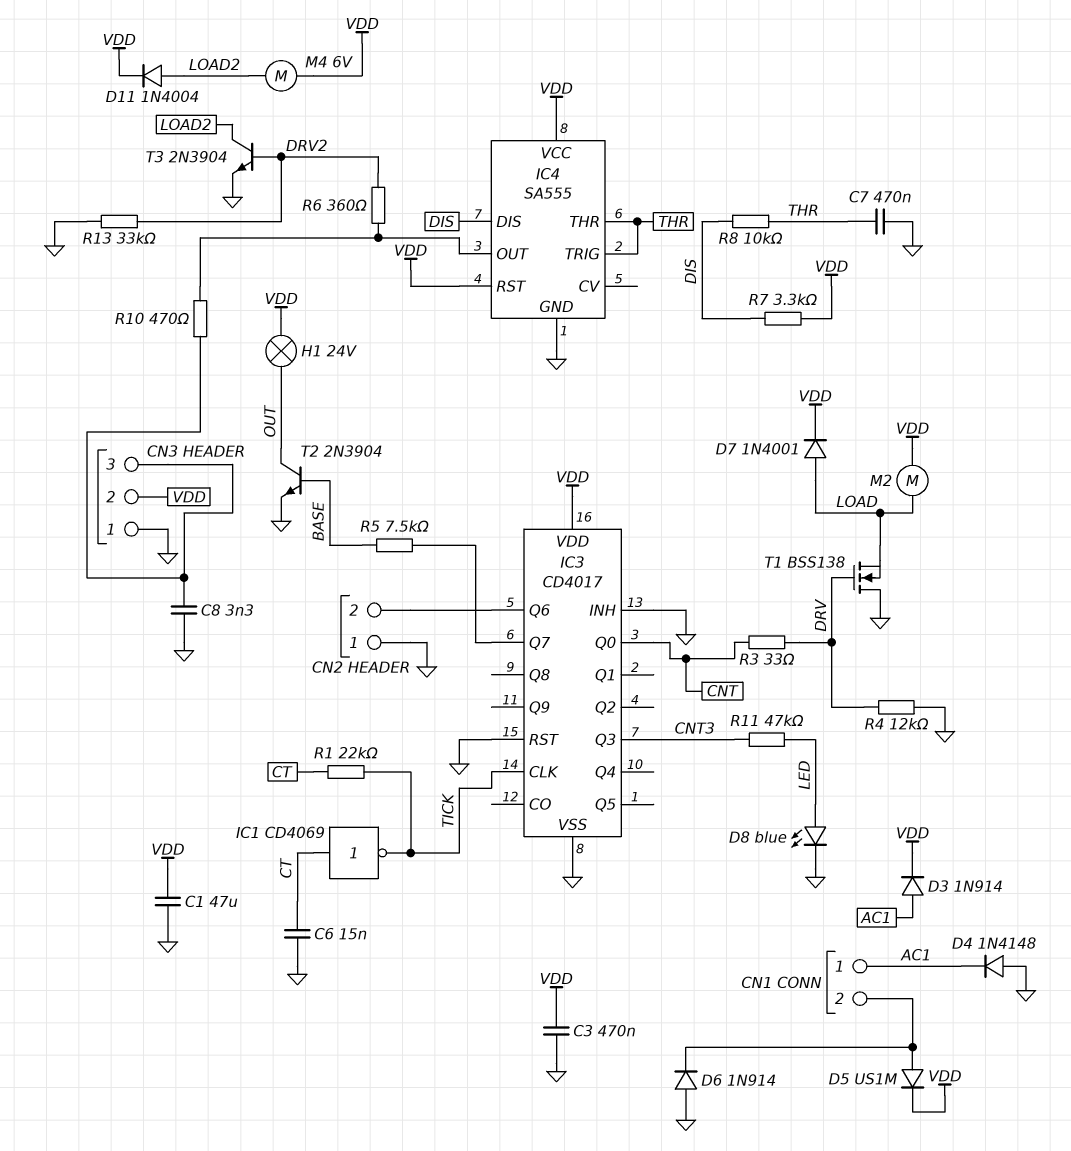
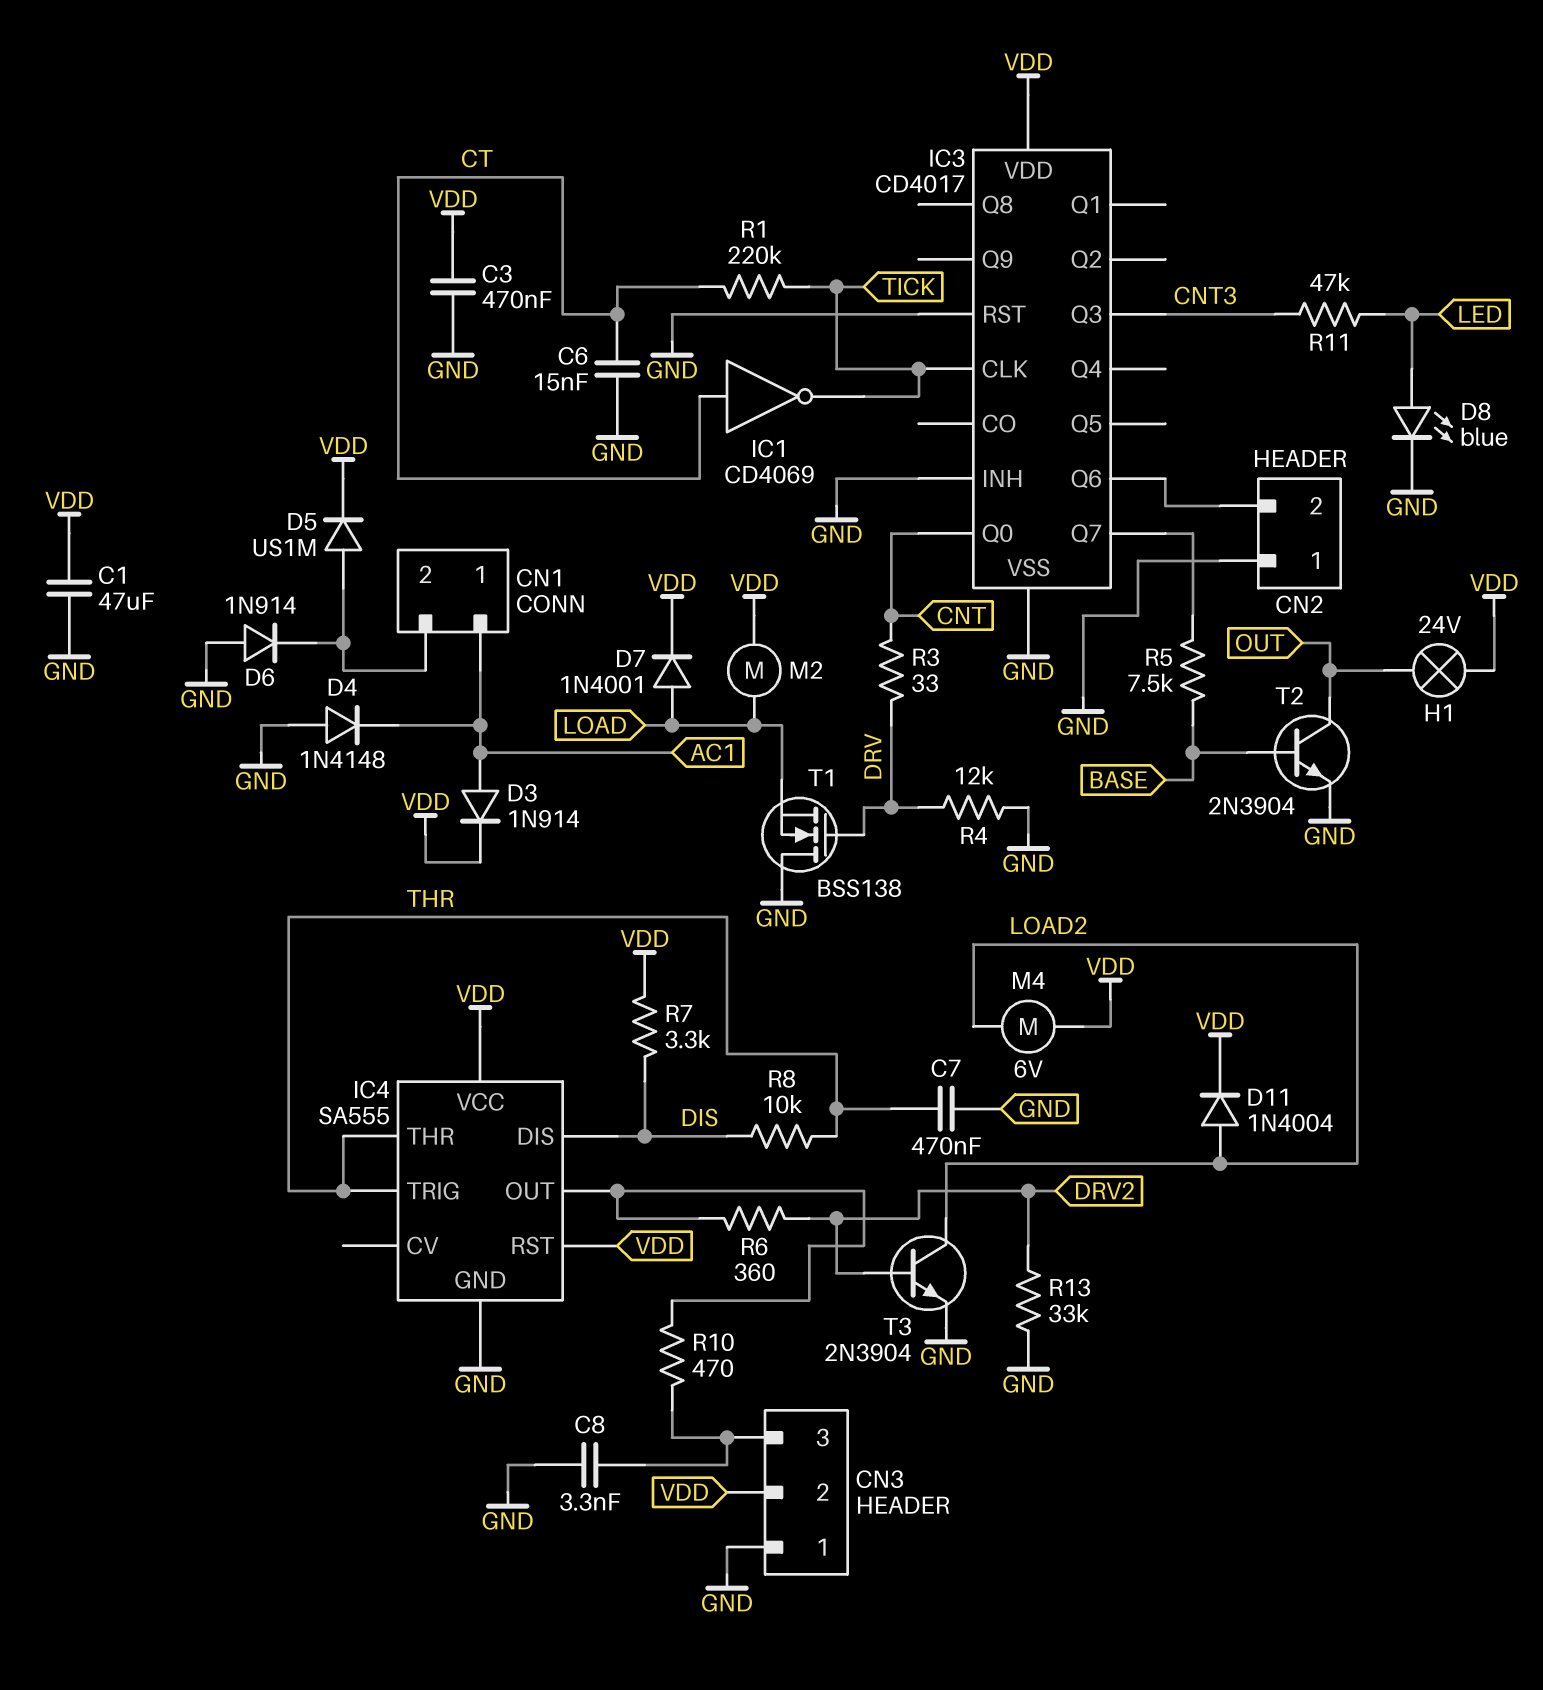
R1: 22k (CT, TICK) -> 220k (CT, TICK)

